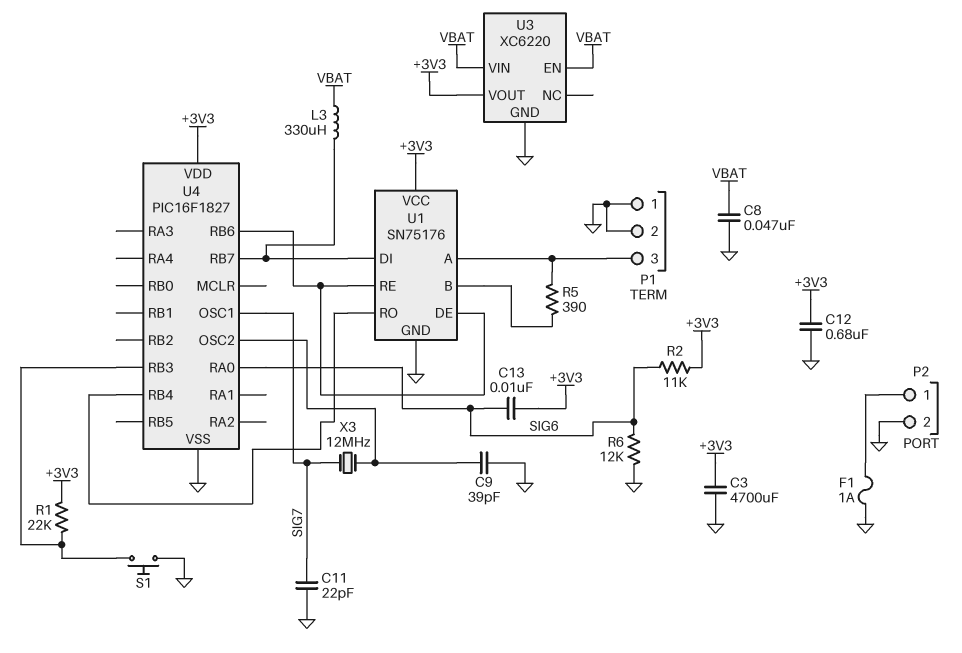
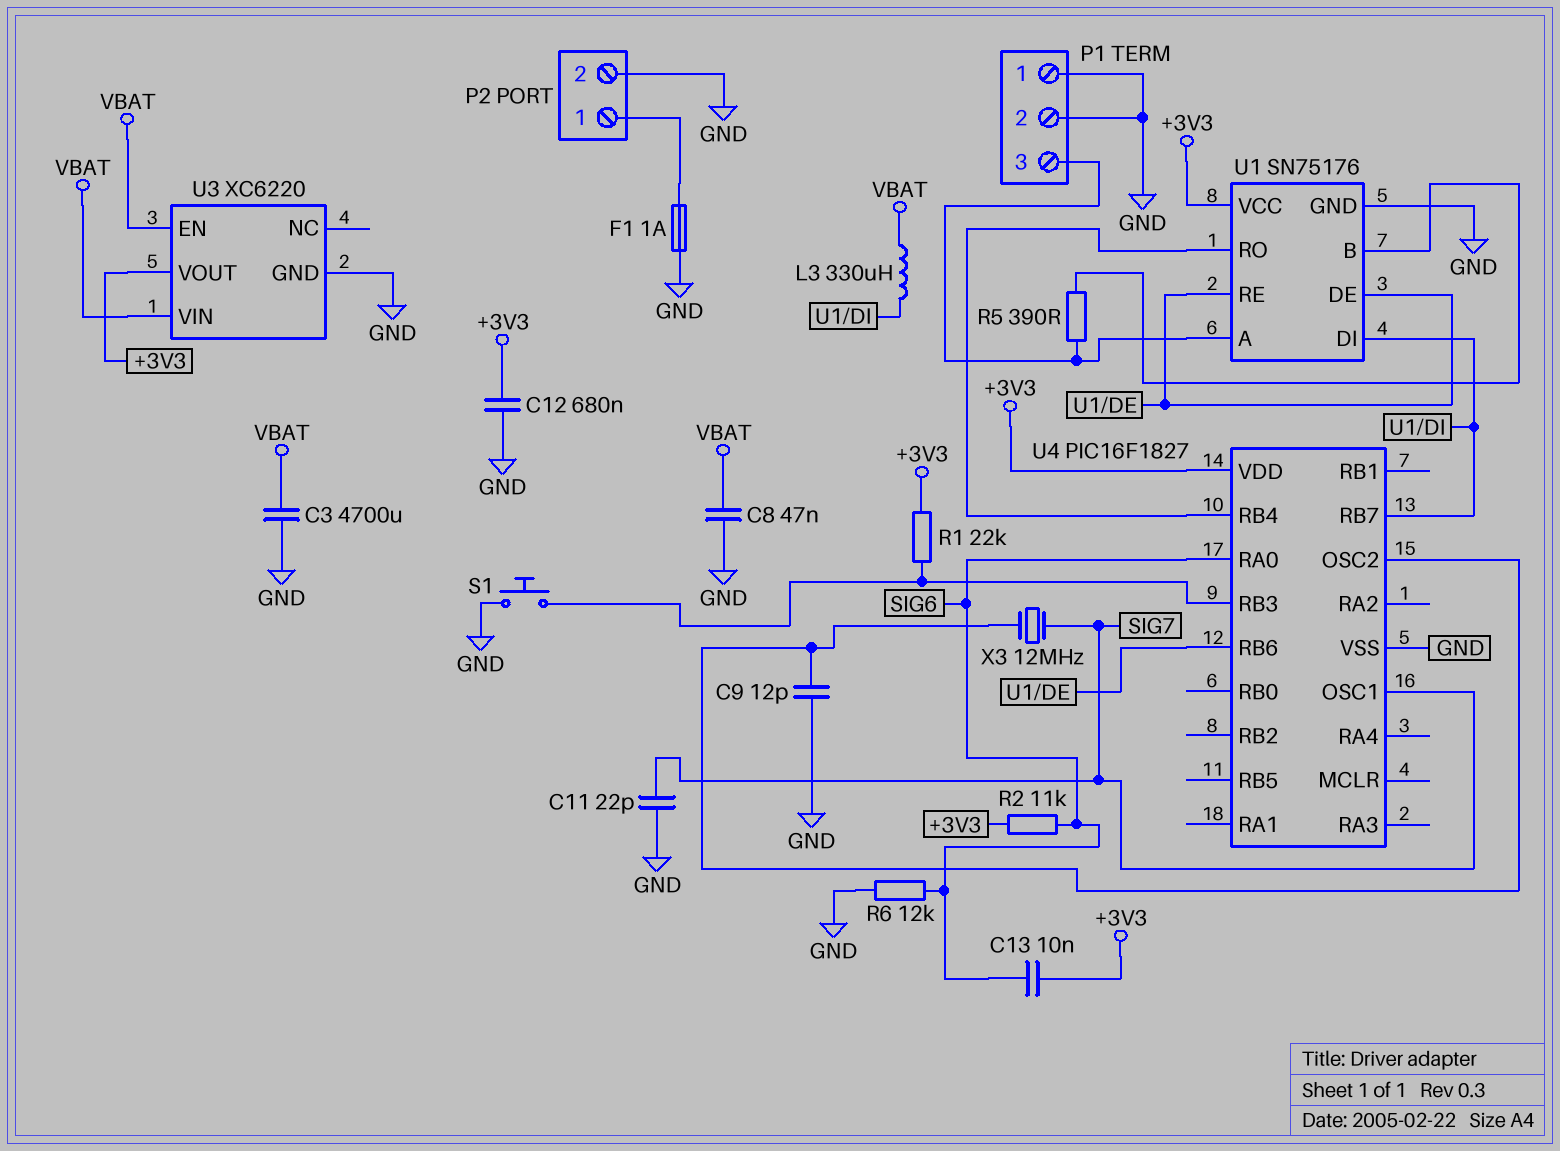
C3: 4700uF (+3V3, GND) -> 4700uF (GND, VBAT)
C9: 39pF (GND, U4/OSC2) -> 12pF (GND, U4/OSC2)

